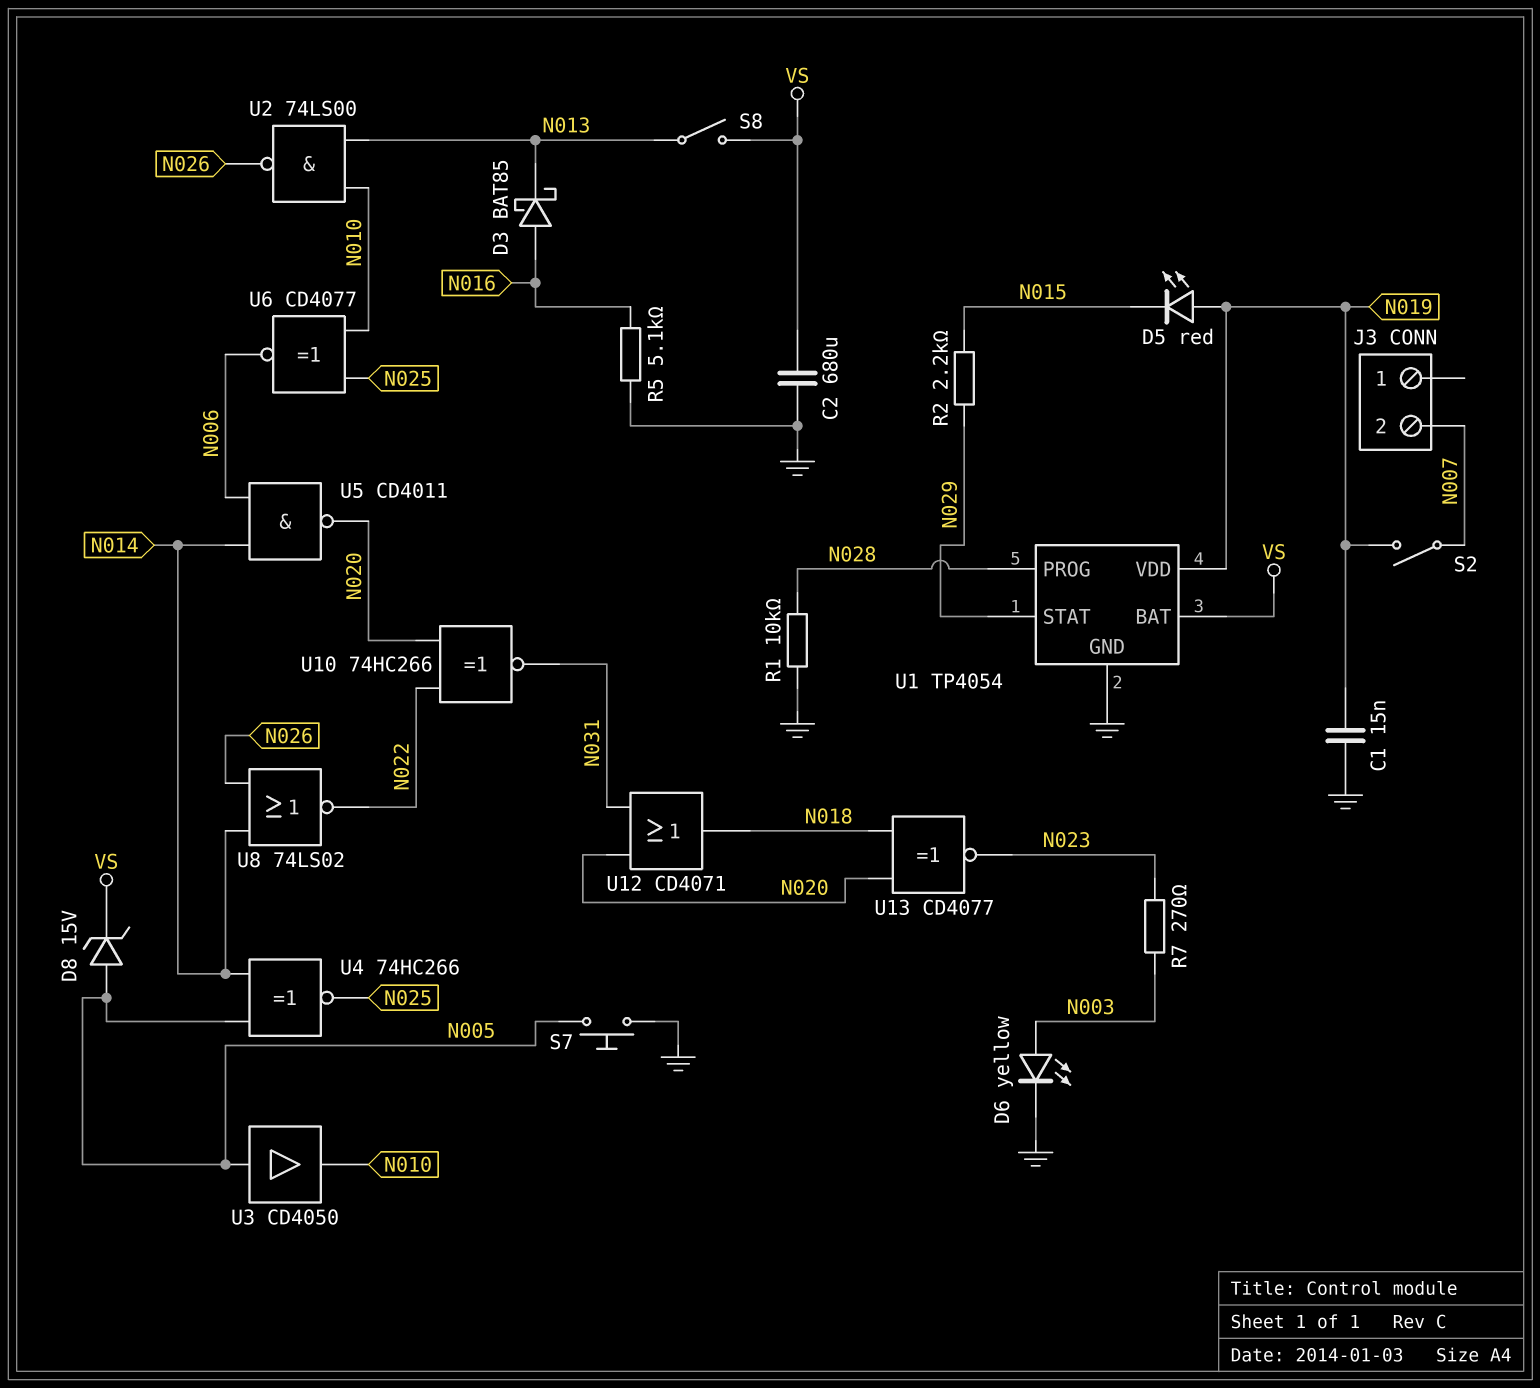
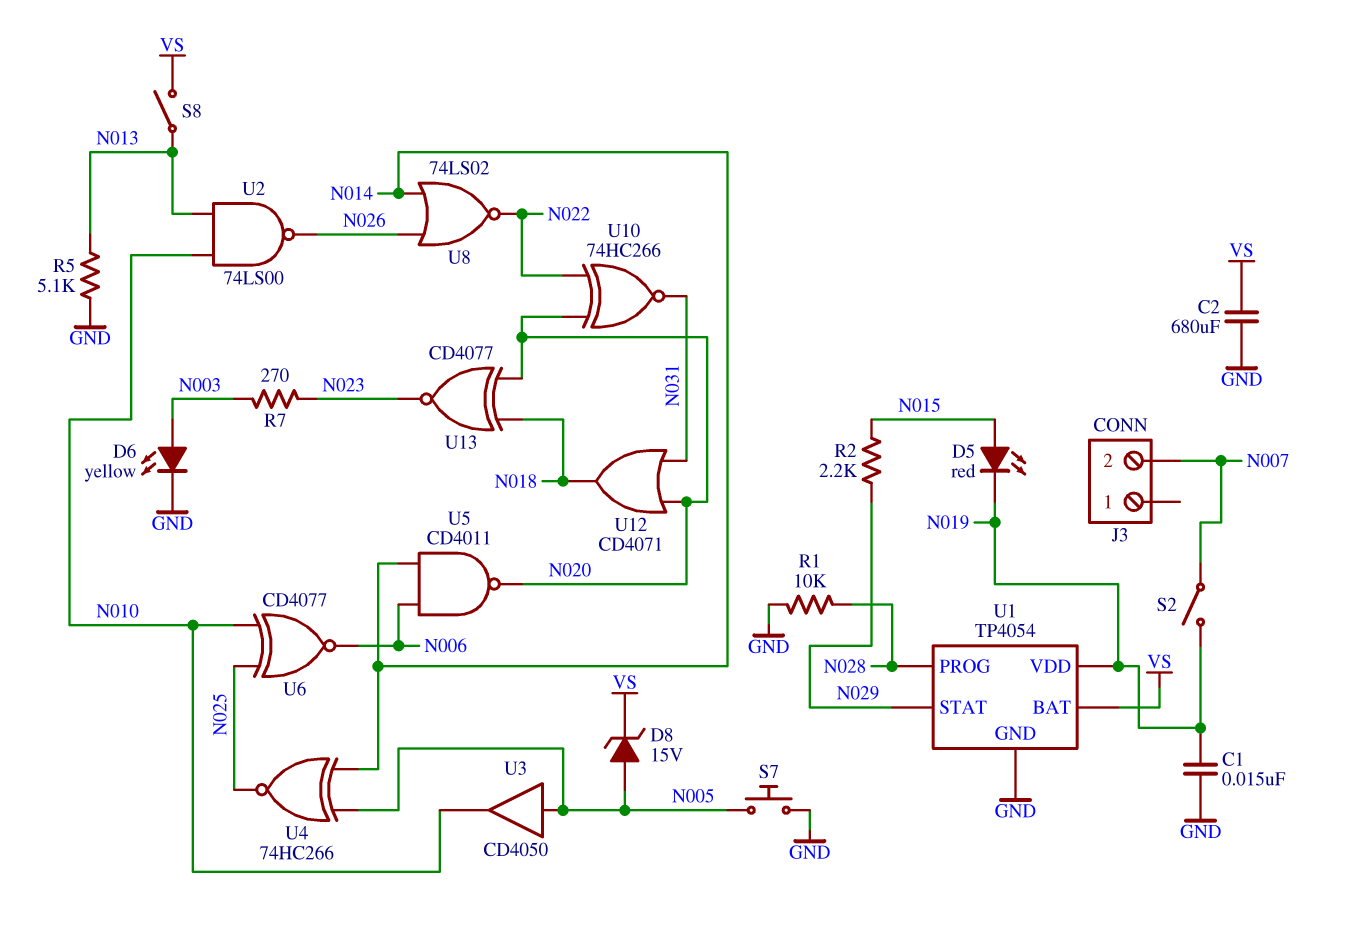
D3: schottky BAT85 (A N016, K N013) -> none
D5: LED red (A N019, K N015) -> LED red (A N015, K N019)
R5: 5.1k (GND, N016) -> 5.1k (GND, N013)

